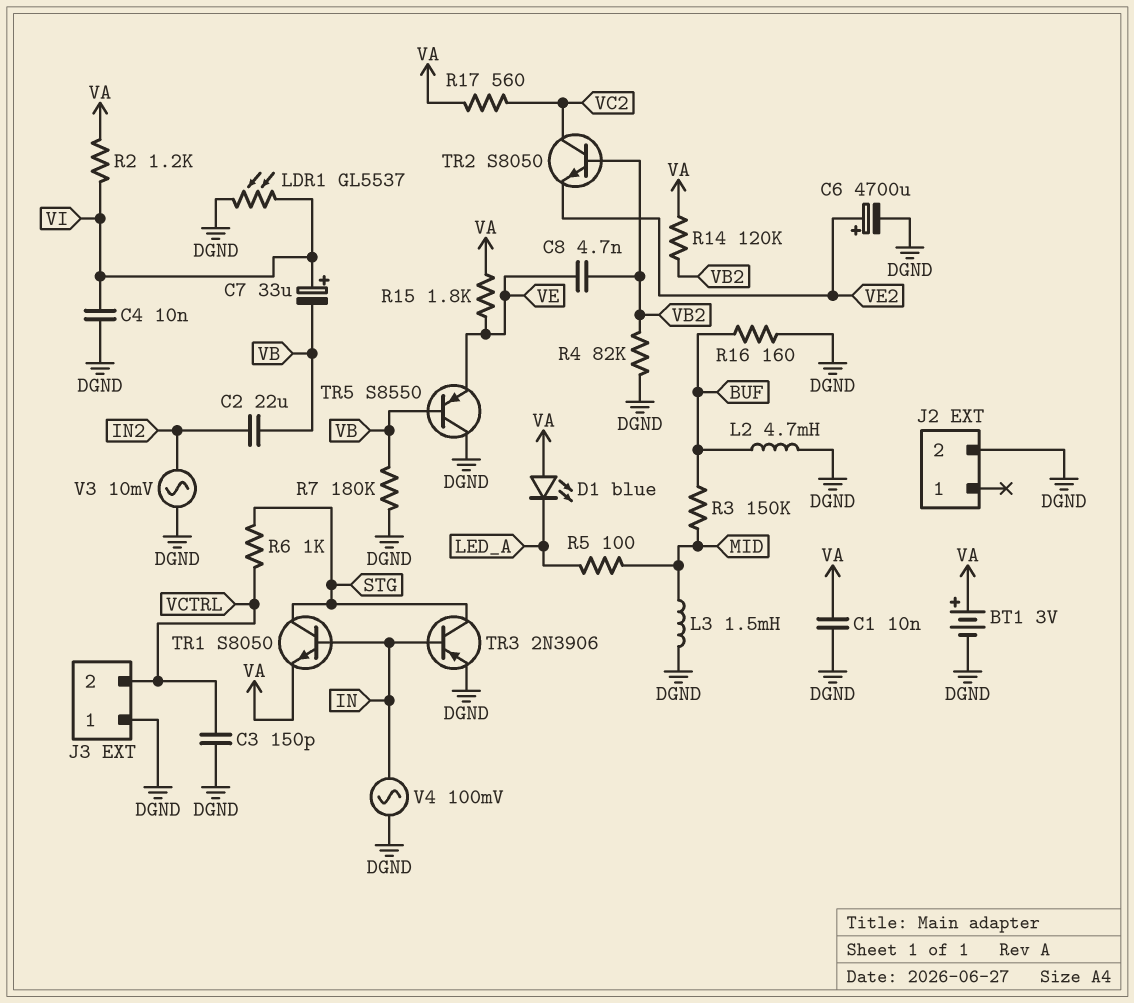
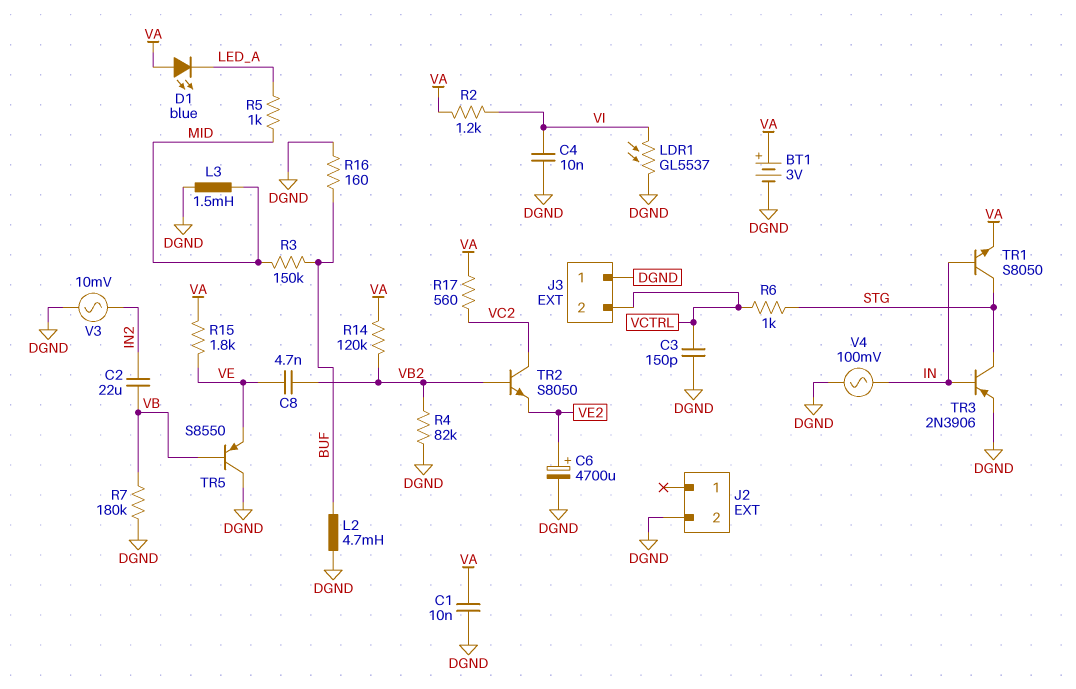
C7: 33uF (plus VI, minus VB) -> none
R5: 100 (LED_A, MID) -> 1k (LED_A, MID)

